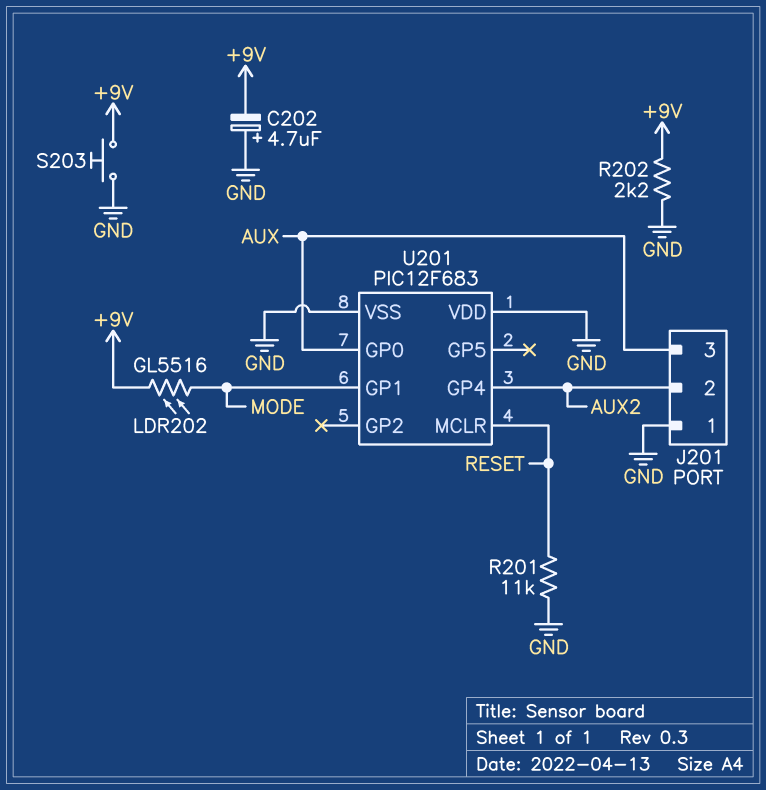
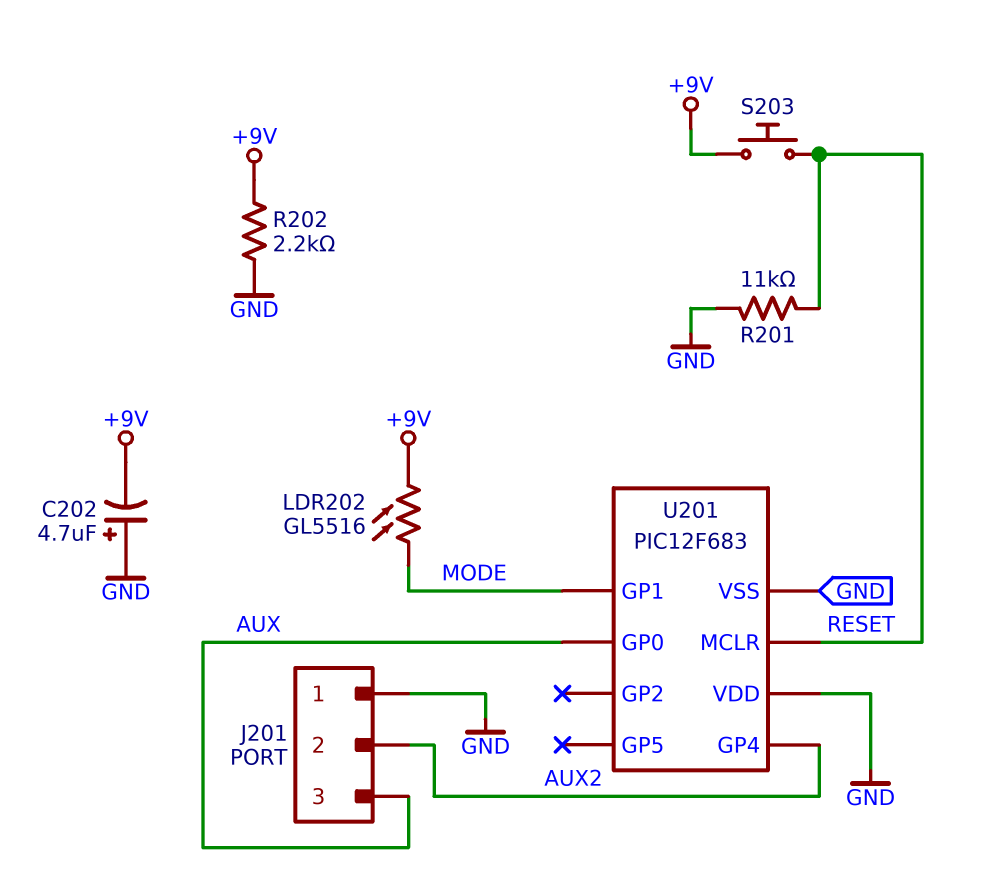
S203: button (+9V, GND) -> button (+9V, RESET)

